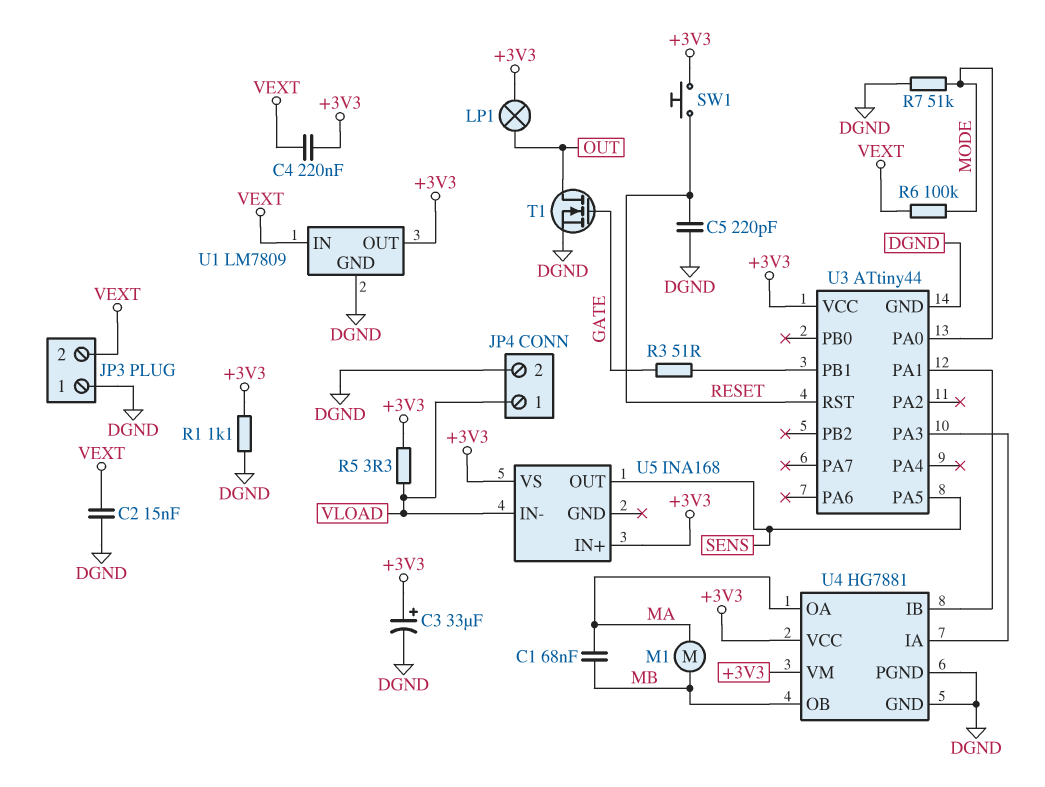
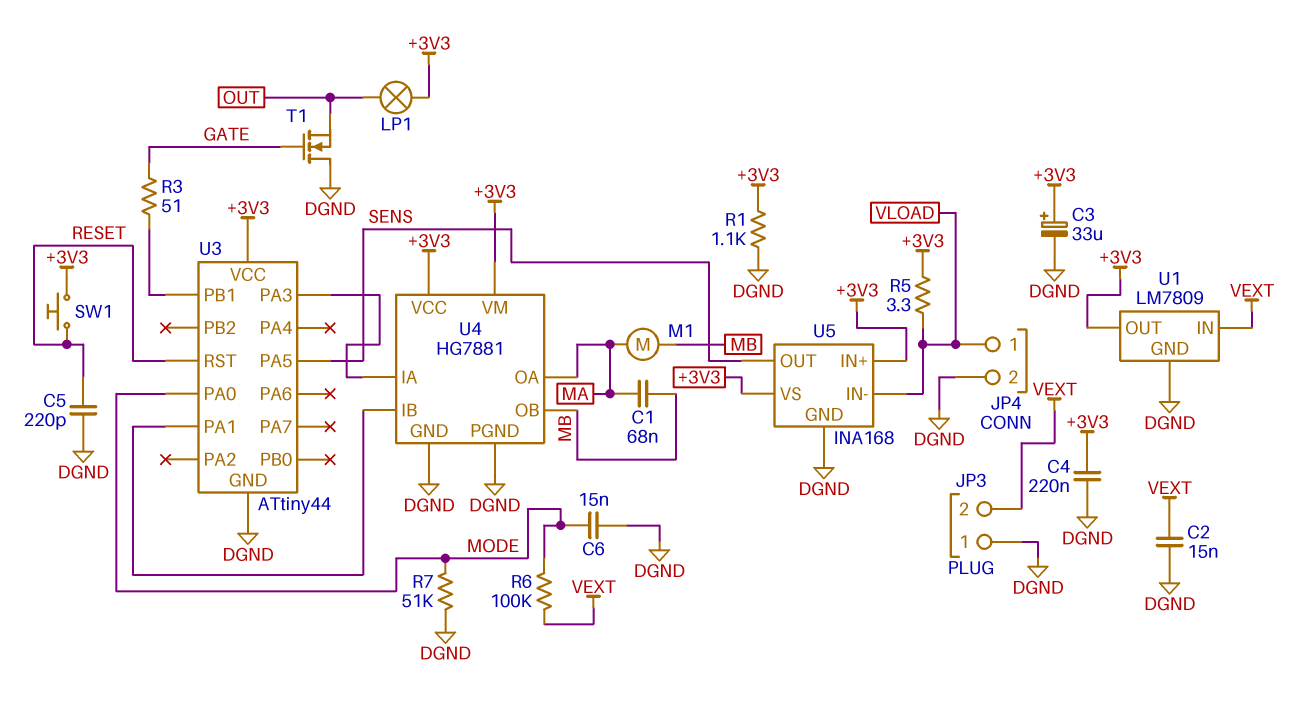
C4: 220nF (+3V3, VEXT) -> 220nF (+3V3, DGND)
C6: none -> 15nF (DGND, MODE)
T1: NMOS (G GATE, D OUT, S DGND) -> NMOS (G GATE, D DGND, S OUT)
U5 pin GND: none -> DGND

